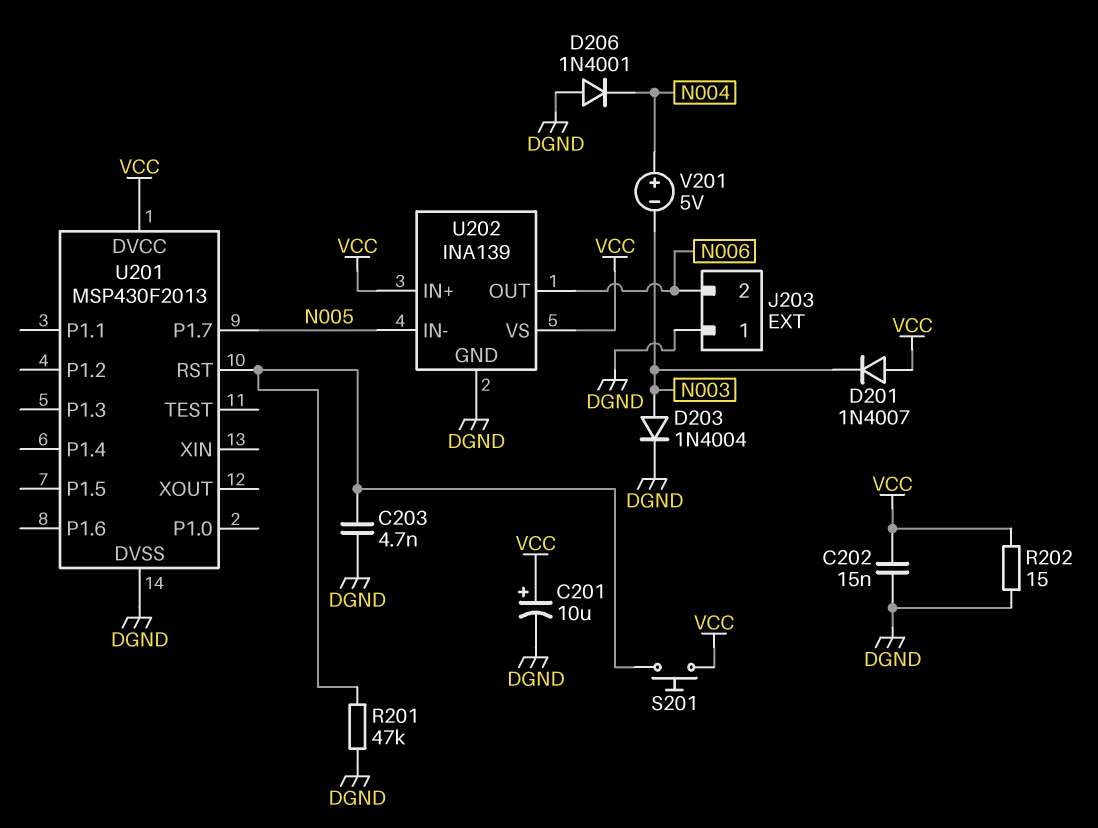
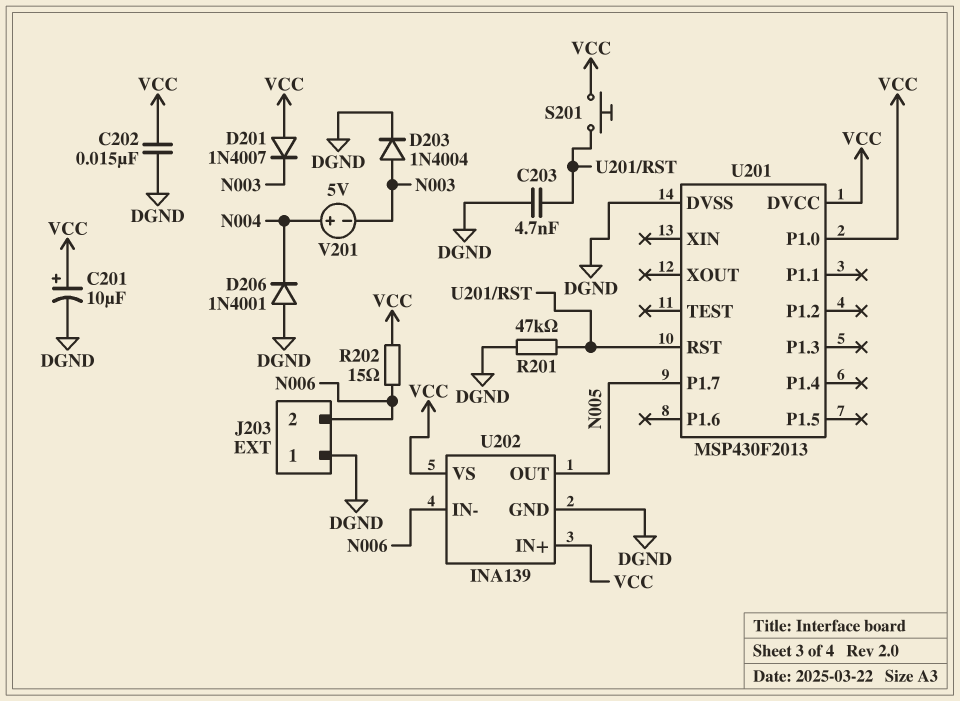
R202: 15 (DGND, VCC) -> 15 (N006, VCC)
U201 pin P1.0: none -> VCC
U202 pin IN-: N005 -> N006
U202 pin OUT: N006 -> N005

